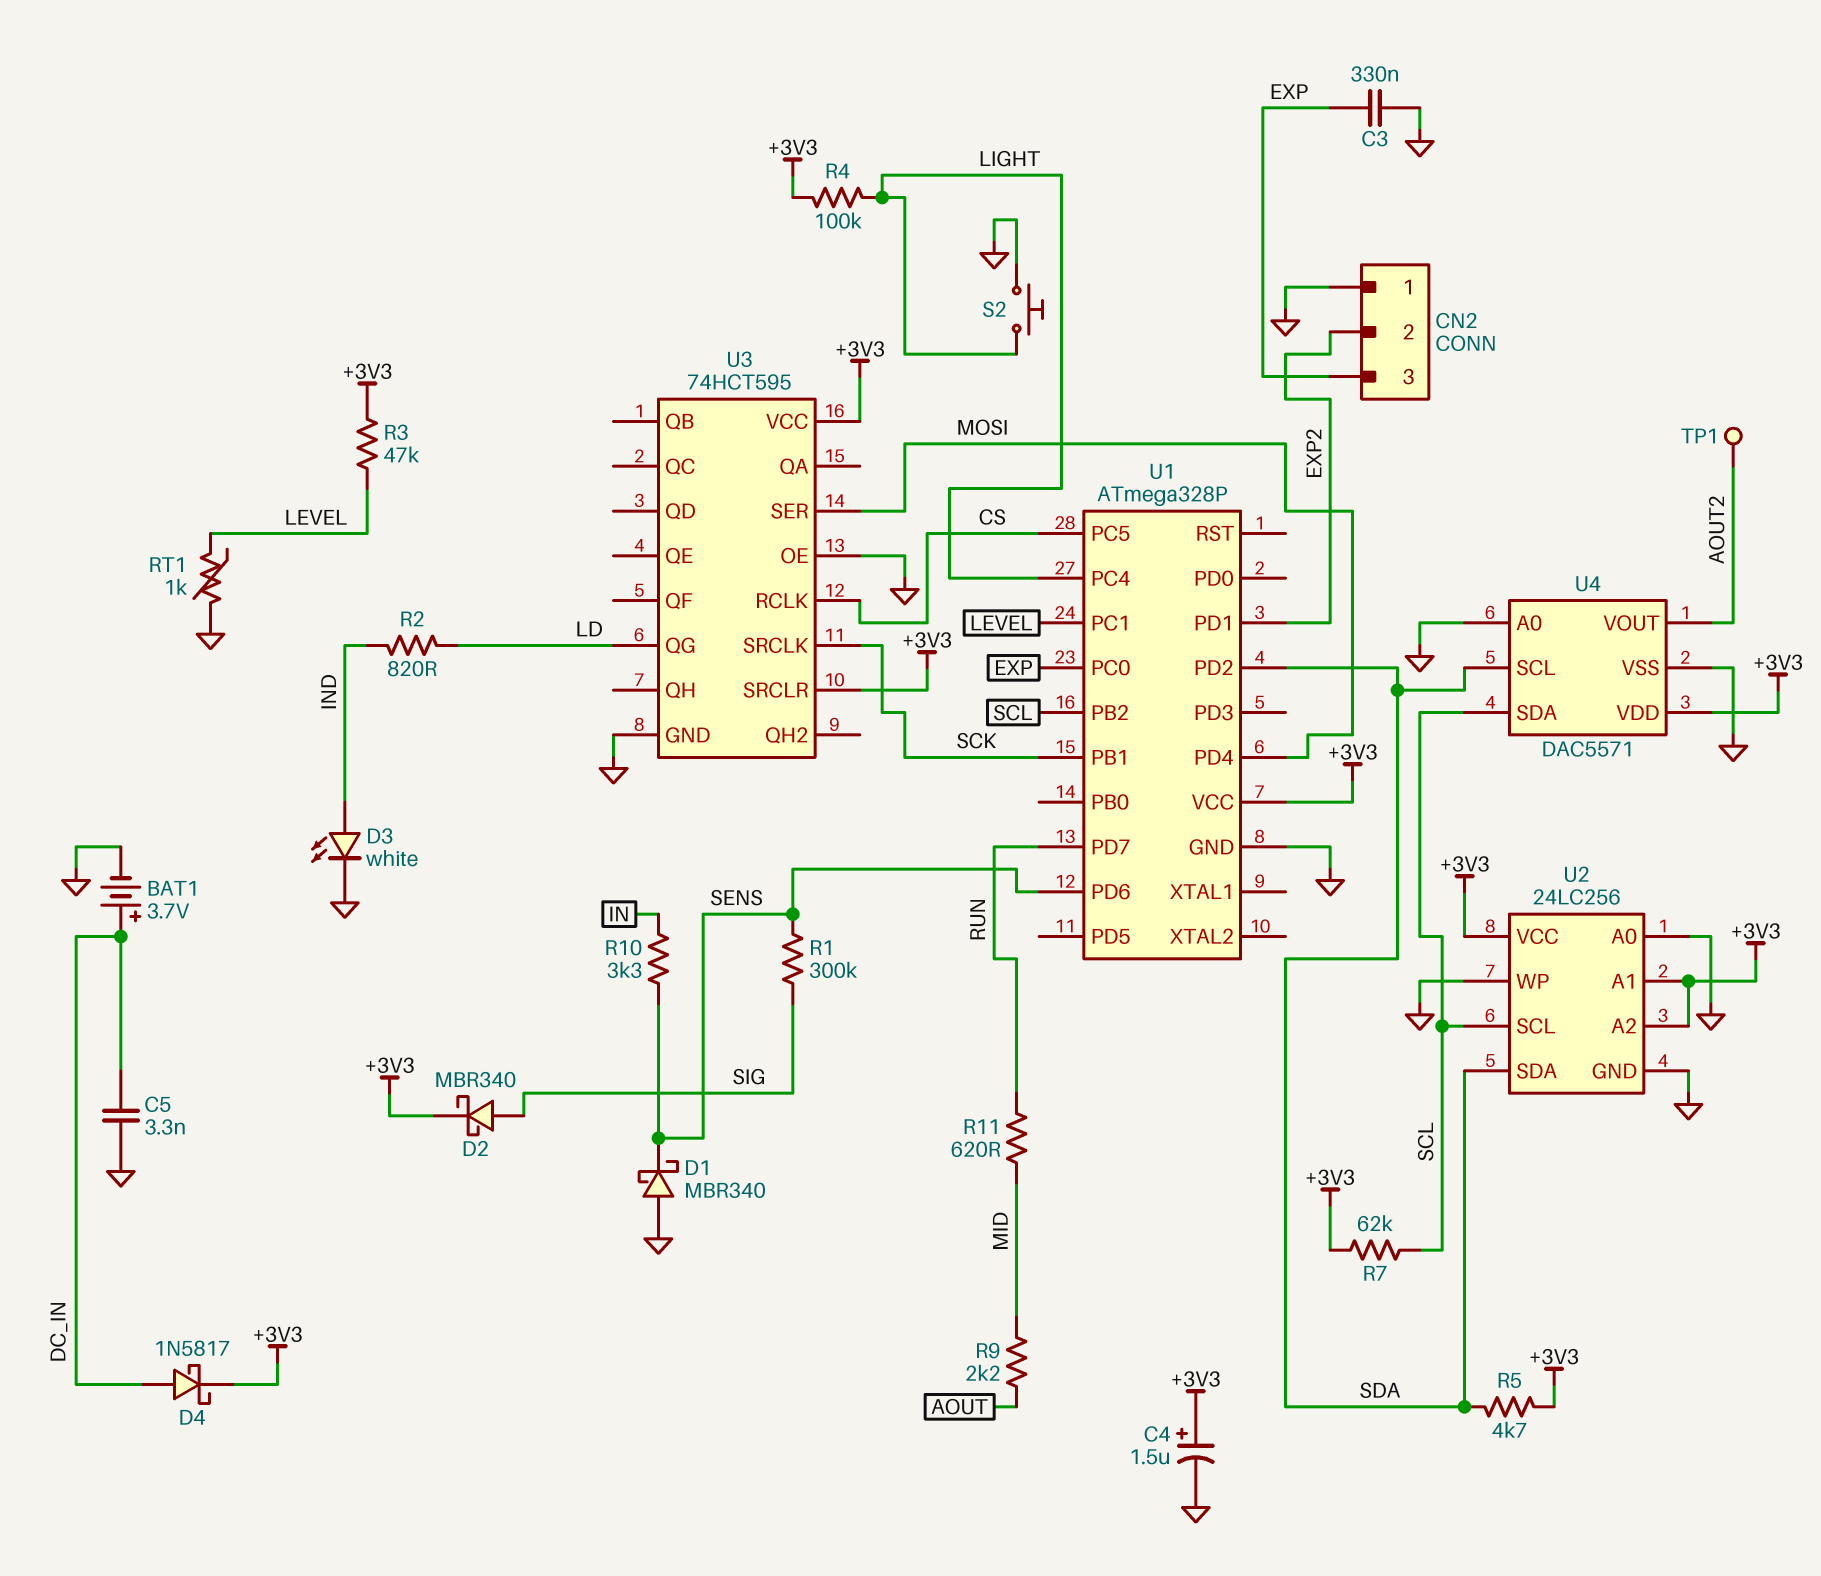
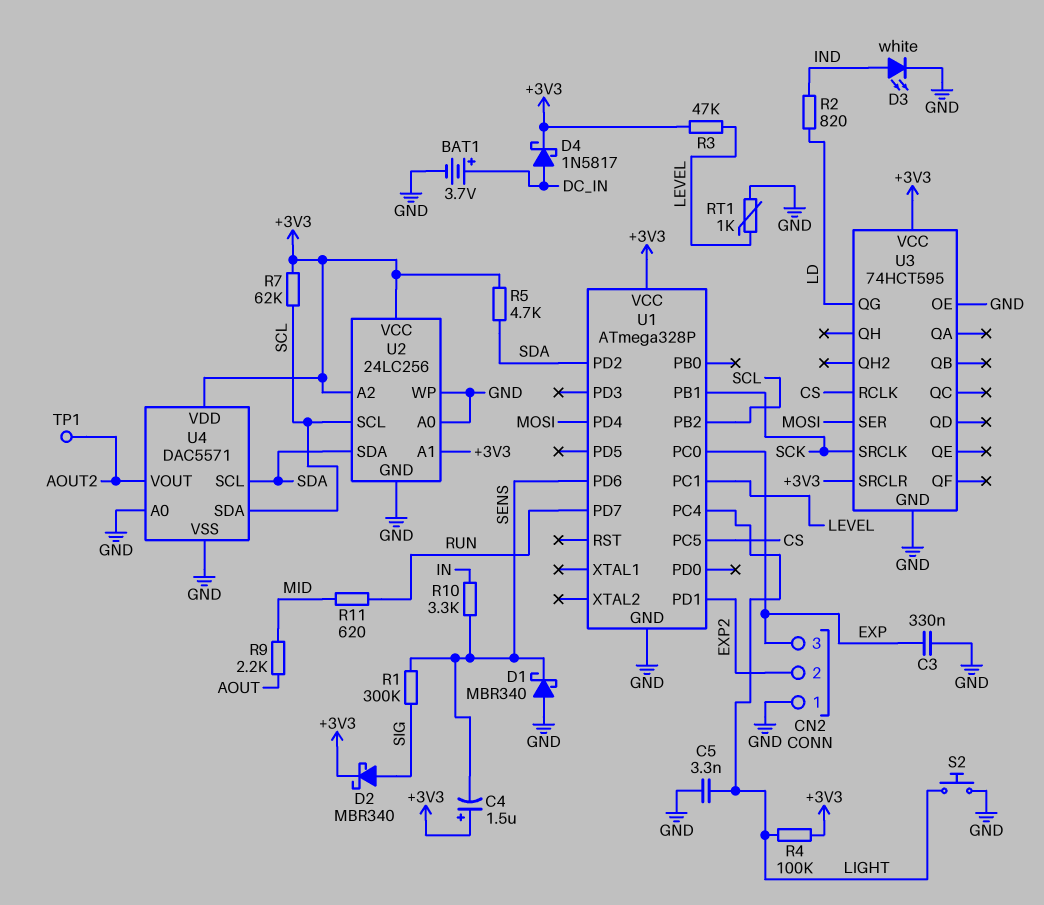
C4: 1.5uF (plus +3V3, minus GND) -> 1.5uF (plus +3V3, minus SENS)
C5: 3.3nF (DC_IN, GND) -> 3.3nF (GND, LIGHT)

